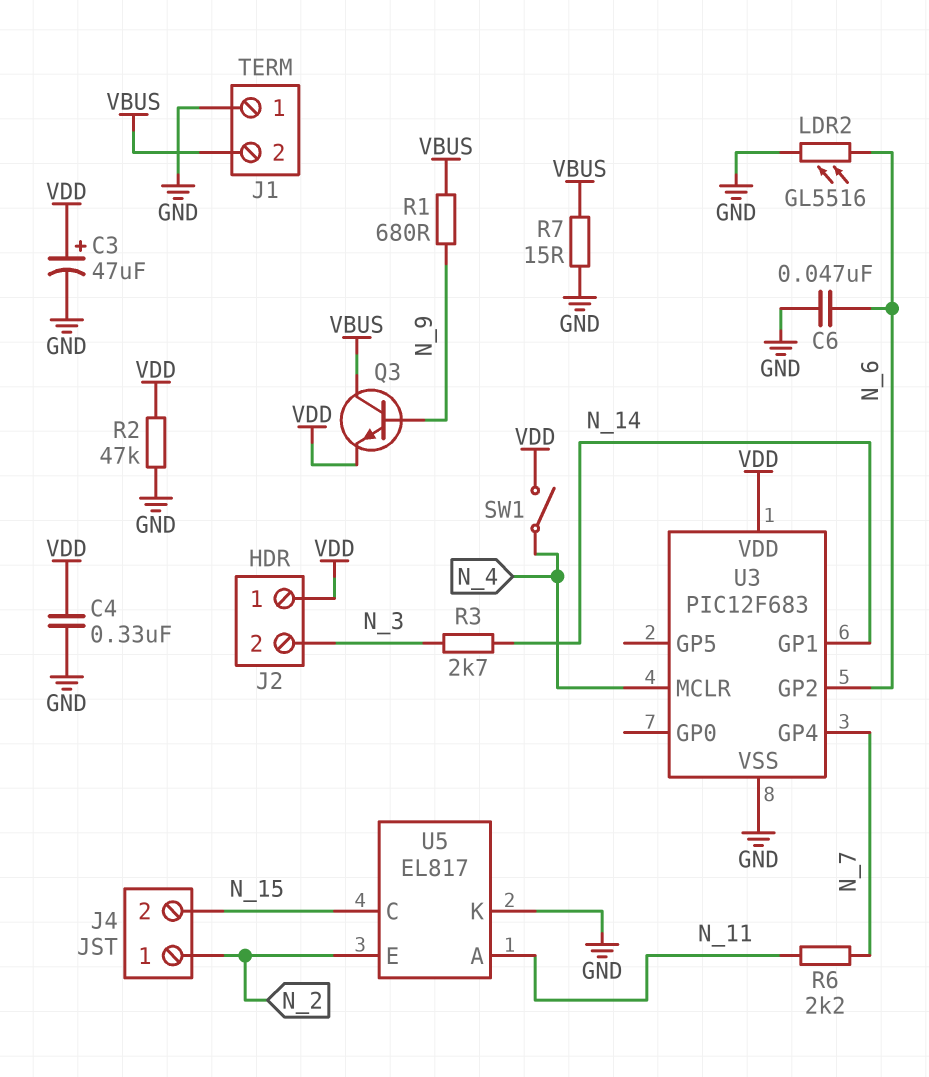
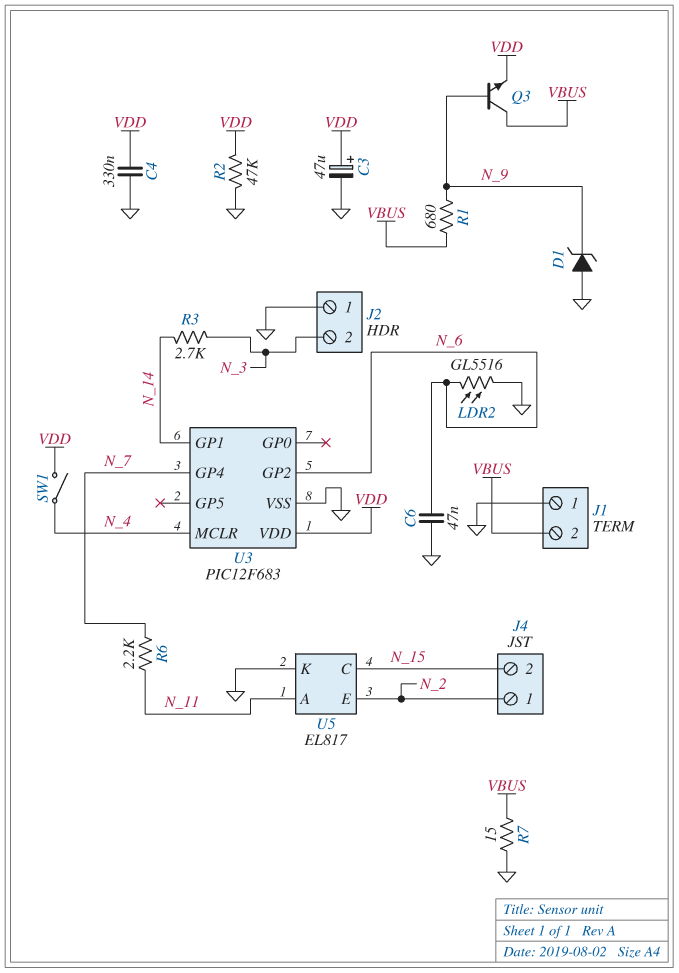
D1: none -> zener (A GND, K N_9)
J2 pin 1: VDD -> GND

